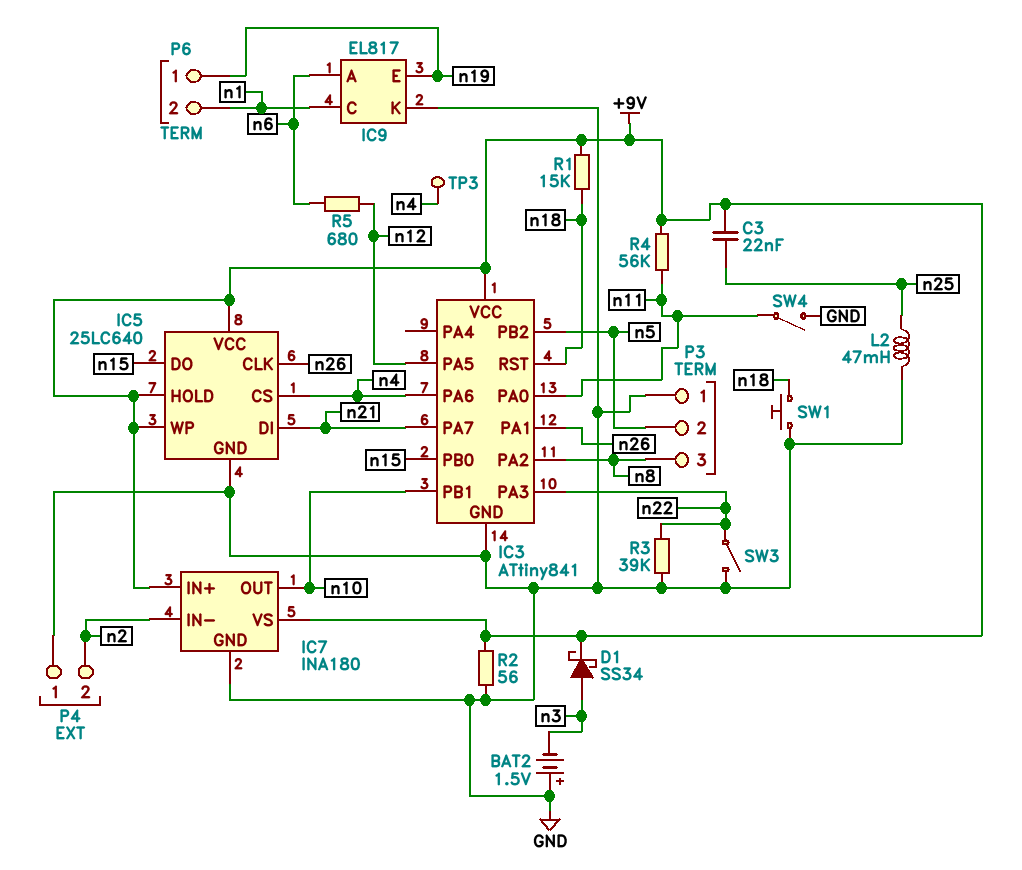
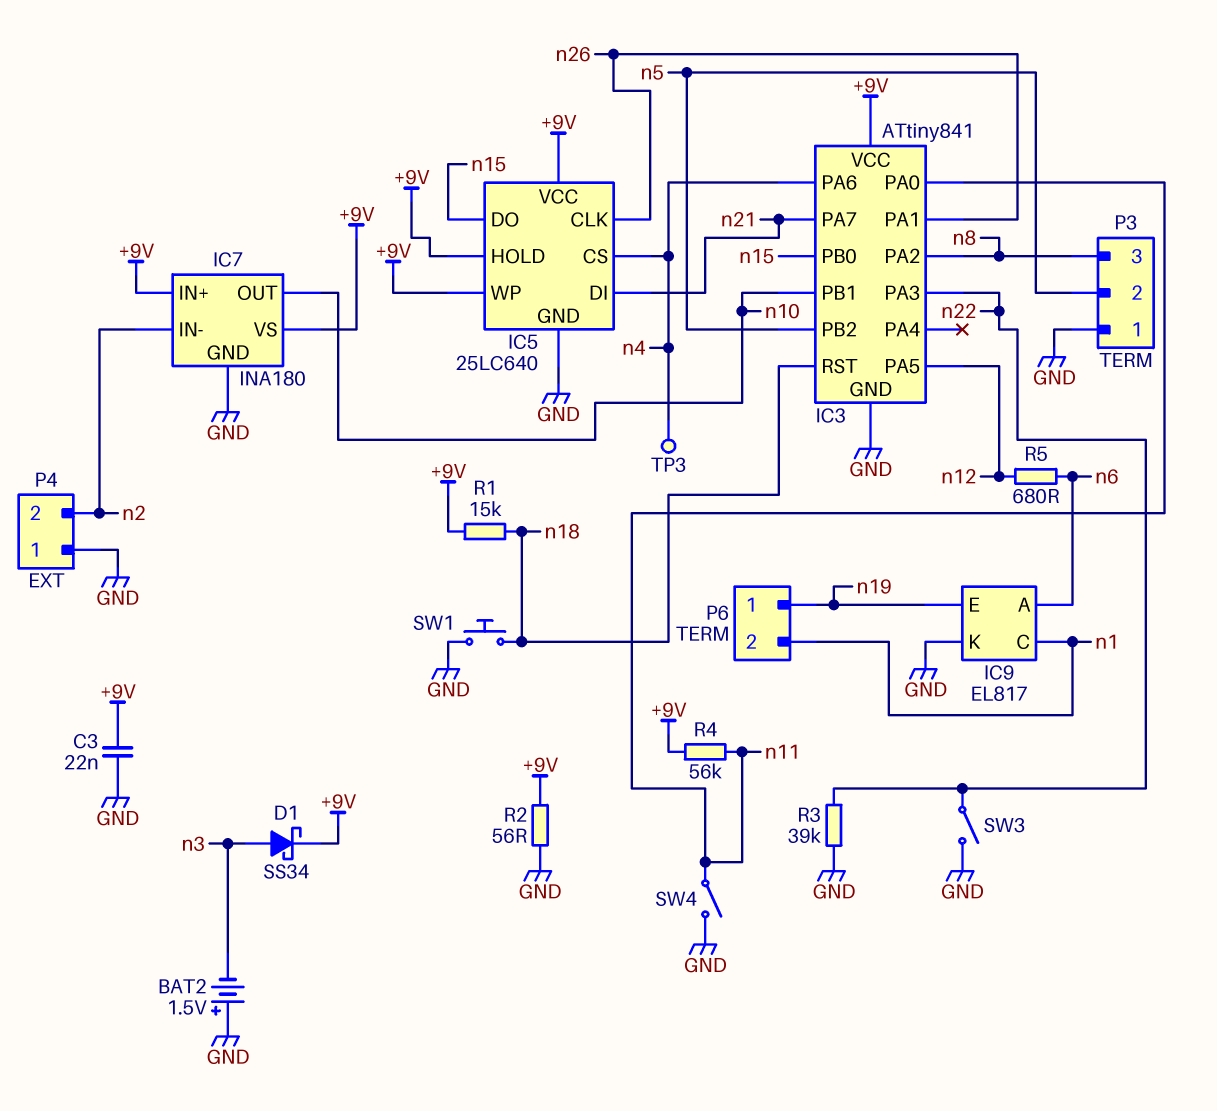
C3: 22nF (+9V, n25) -> 22nF (+9V, GND)
L2: 47mH (GND, n25) -> none

